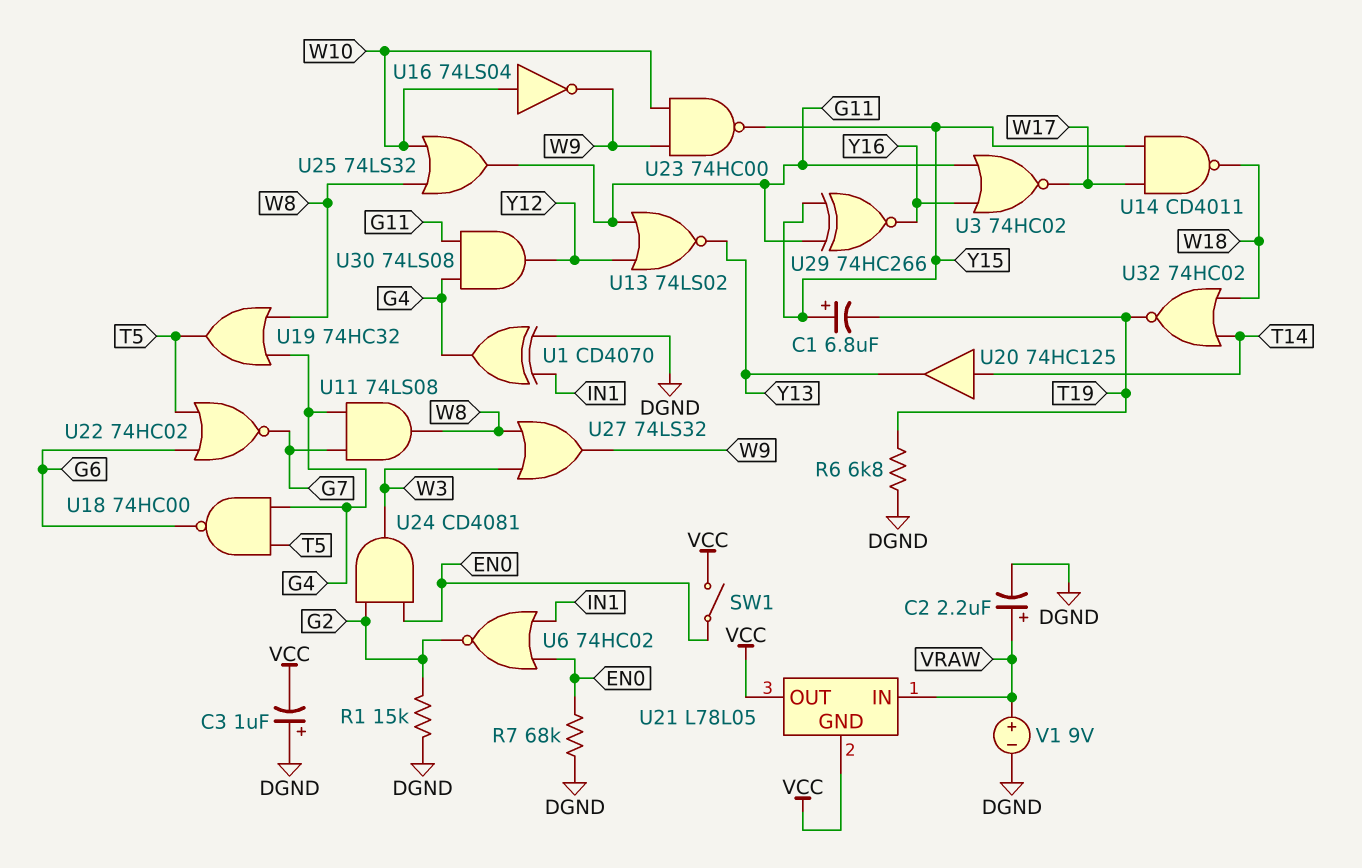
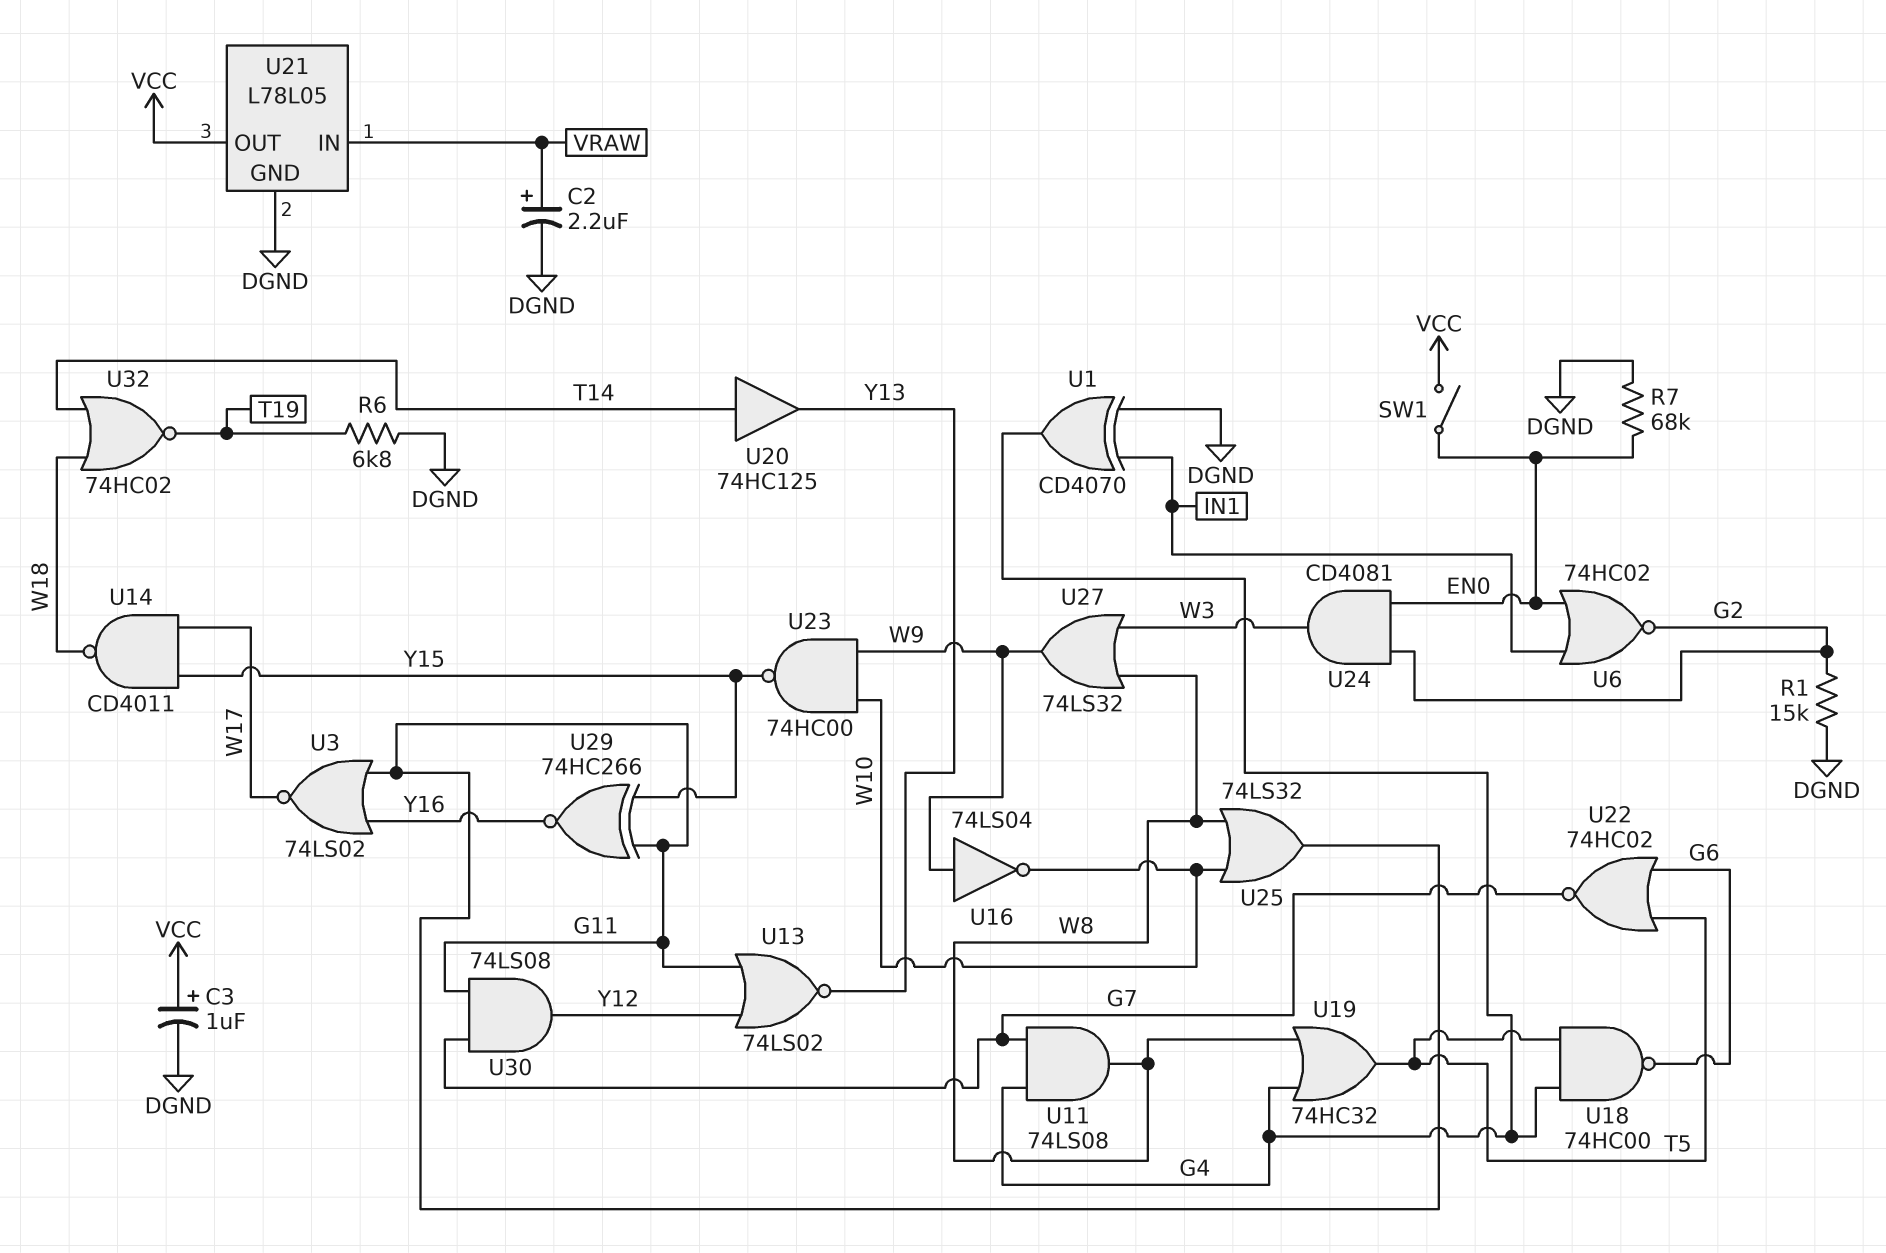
C1: 6.8uF (plus Y15, minus T19) -> none
C3: 1uF (plus DGND, minus VCC) -> 1uF (plus VCC, minus DGND)
U3: NOR 74HC02 (in G11, in Y16, out W17) -> NOR 74LS02 (in G11, in Y16, out W17)
U16: NOT 74LS04 (in W10, out W9) -> NOT 74LS04 (in W9, out W10)
U21 pin GND: VCC -> DGND
U30: AND 74LS08 (in G4, in G11, out Y12) -> AND 74LS08 (in G7, in G11, out Y12)
V1: 9V (plus VRAW, minus DGND) -> none

